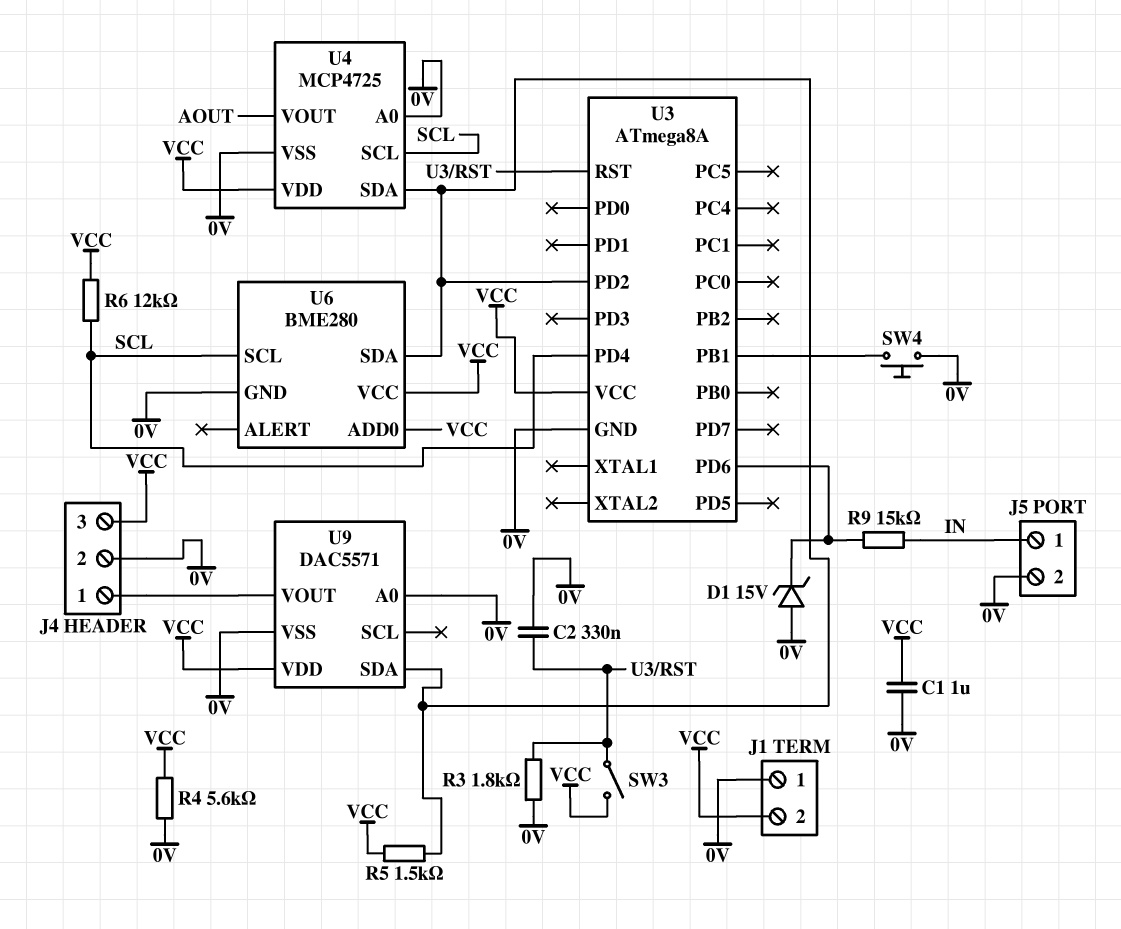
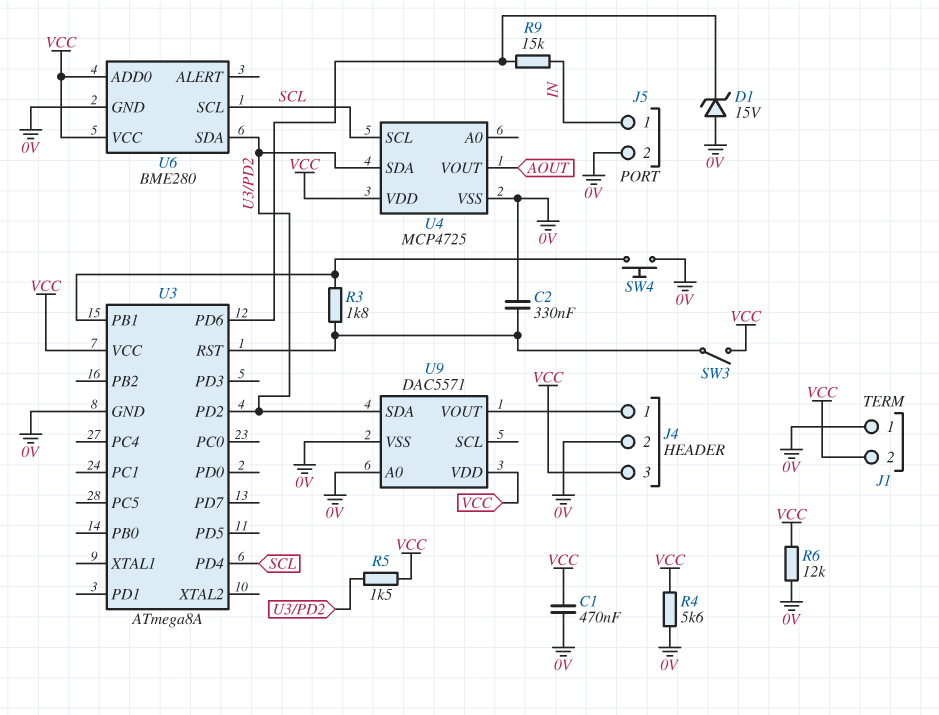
C1: 1uF (0V, VCC) -> 470nF (0V, VCC)
R3: 1.8k (0V, U3/RST) -> 1.8k (U3/PB1, U3/RST)
R6: 12k (SCL, VCC) -> 12k (0V, VCC)
U4 pin A0: 0V -> none

